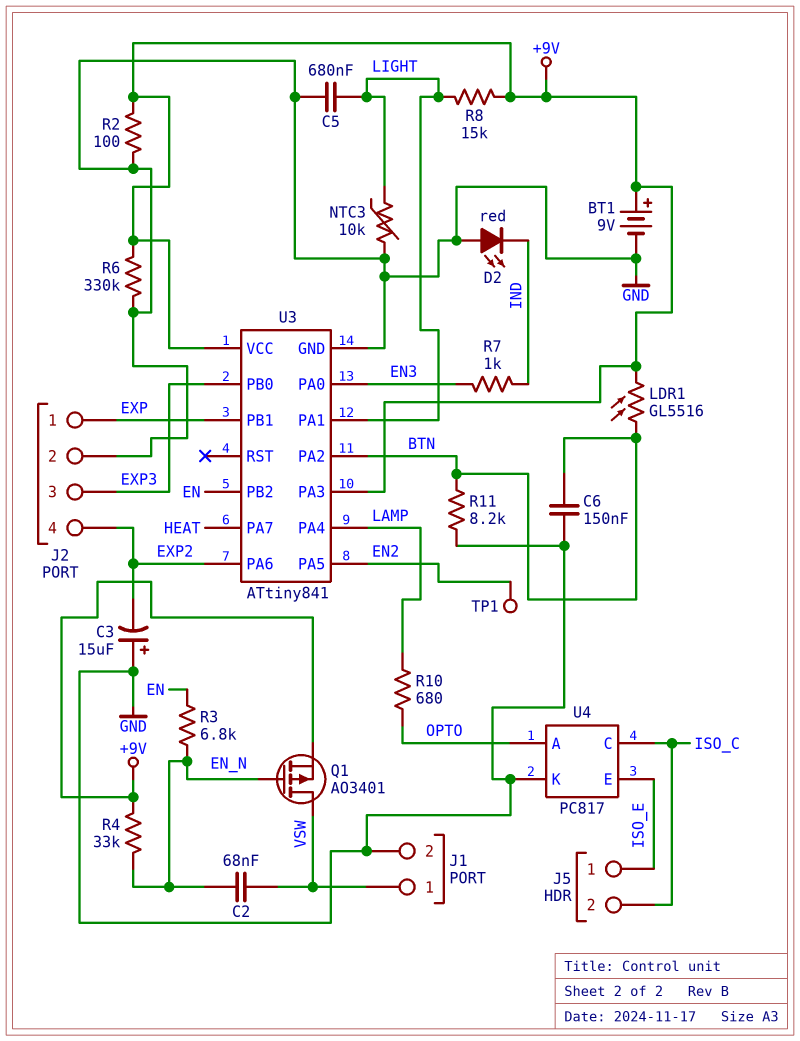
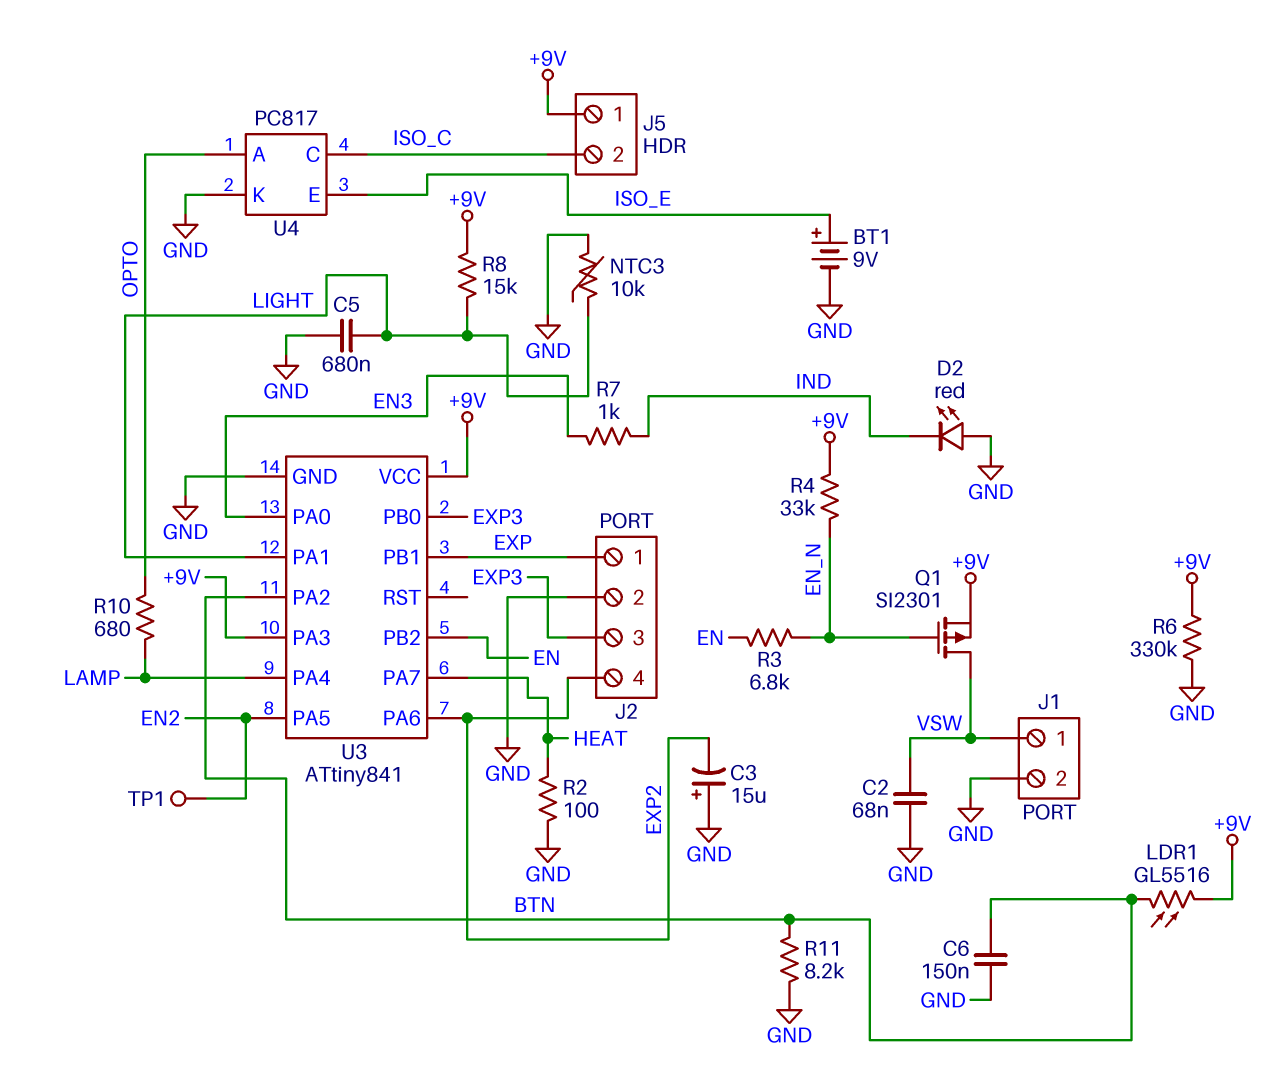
BT1: 9V (plus +9V, minus GND) -> 9V (plus ISO_E, minus GND)
C2: 68nF (EN_N, VSW) -> 68nF (GND, VSW)
J5 pin 1: ISO_E -> +9V
Q1: PMOS AO3401 (G EN_N, D VSW, S +9V) -> PMOS SI2301 (G EN_N, D VSW, S +9V)
R2: 100 (+9V, GND) -> 100 (GND, HEAT)

